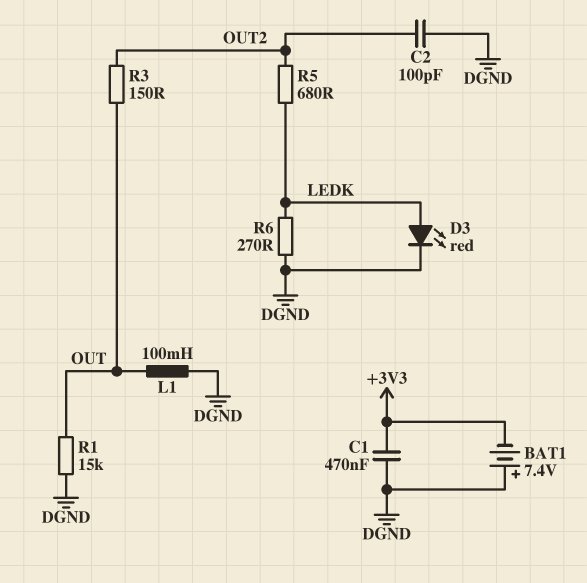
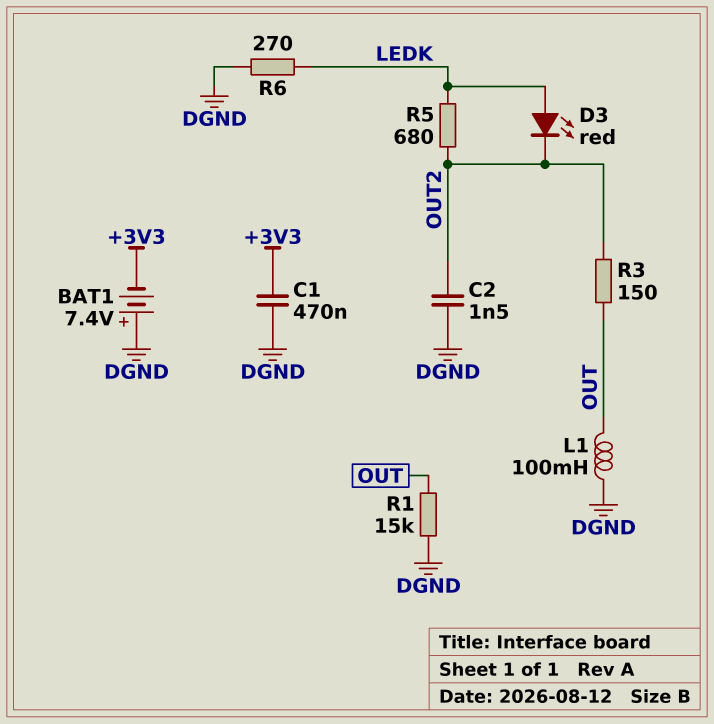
C2: 100pF (DGND, OUT2) -> 1.5nF (DGND, OUT2)
D3: LED red (A LEDK, K DGND) -> LED red (A LEDK, K OUT2)

